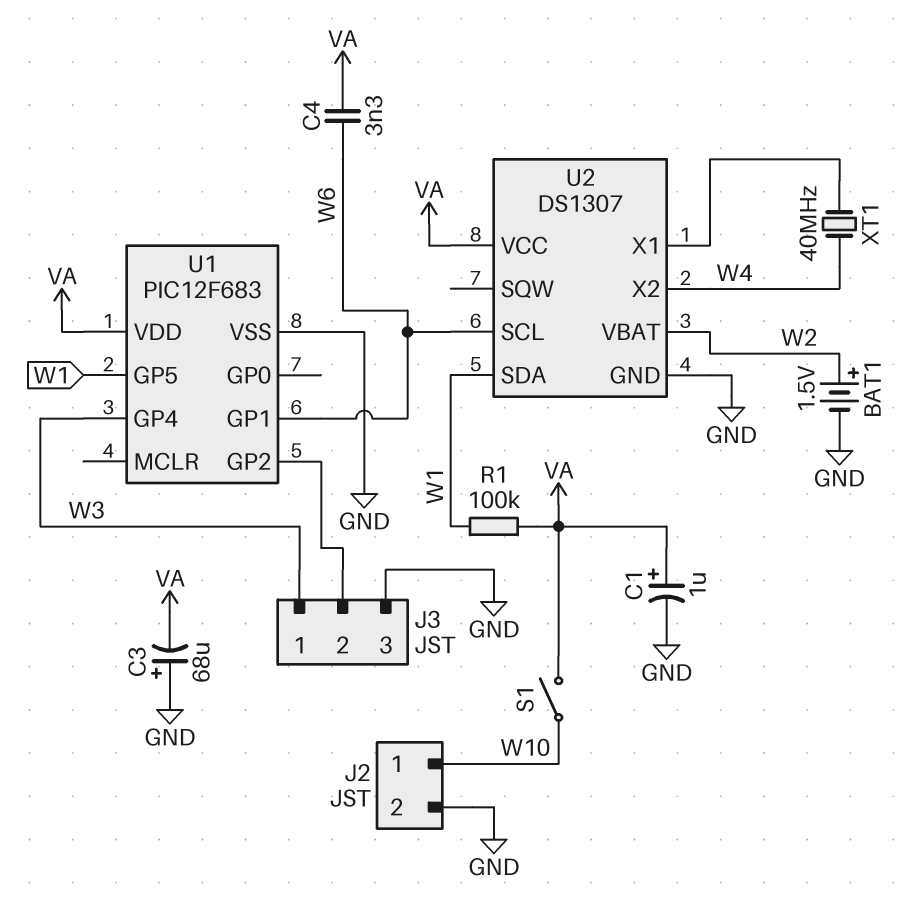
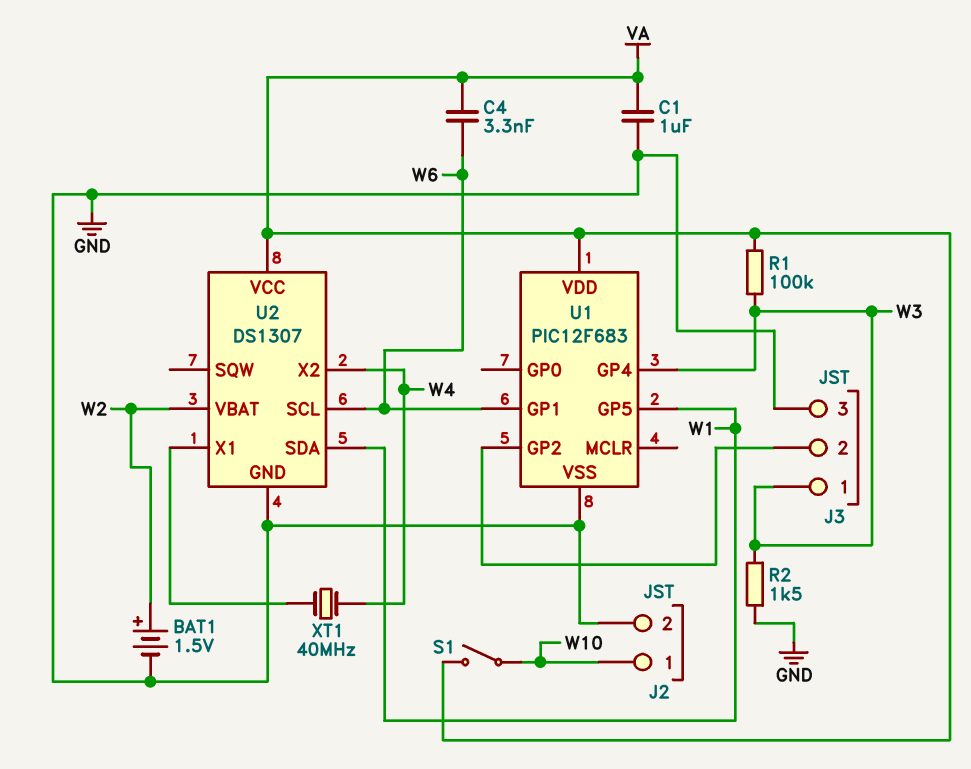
C1: 1uF (plus VA, minus GND) -> 1uF (GND, VA)
C3: 68uF (plus GND, minus VA) -> none
R1: 100k (VA, W1) -> 100k (VA, W3)
R2: none -> 1.5k (GND, W3)

